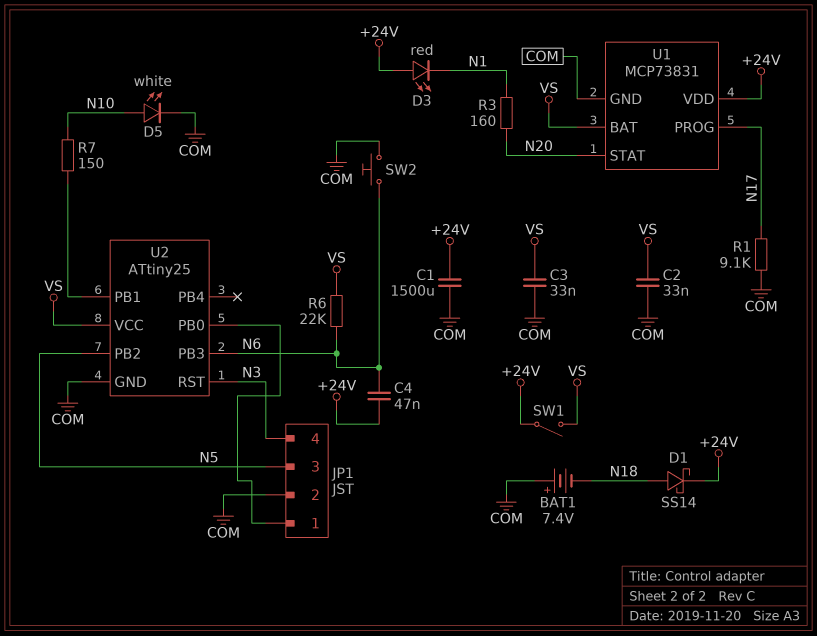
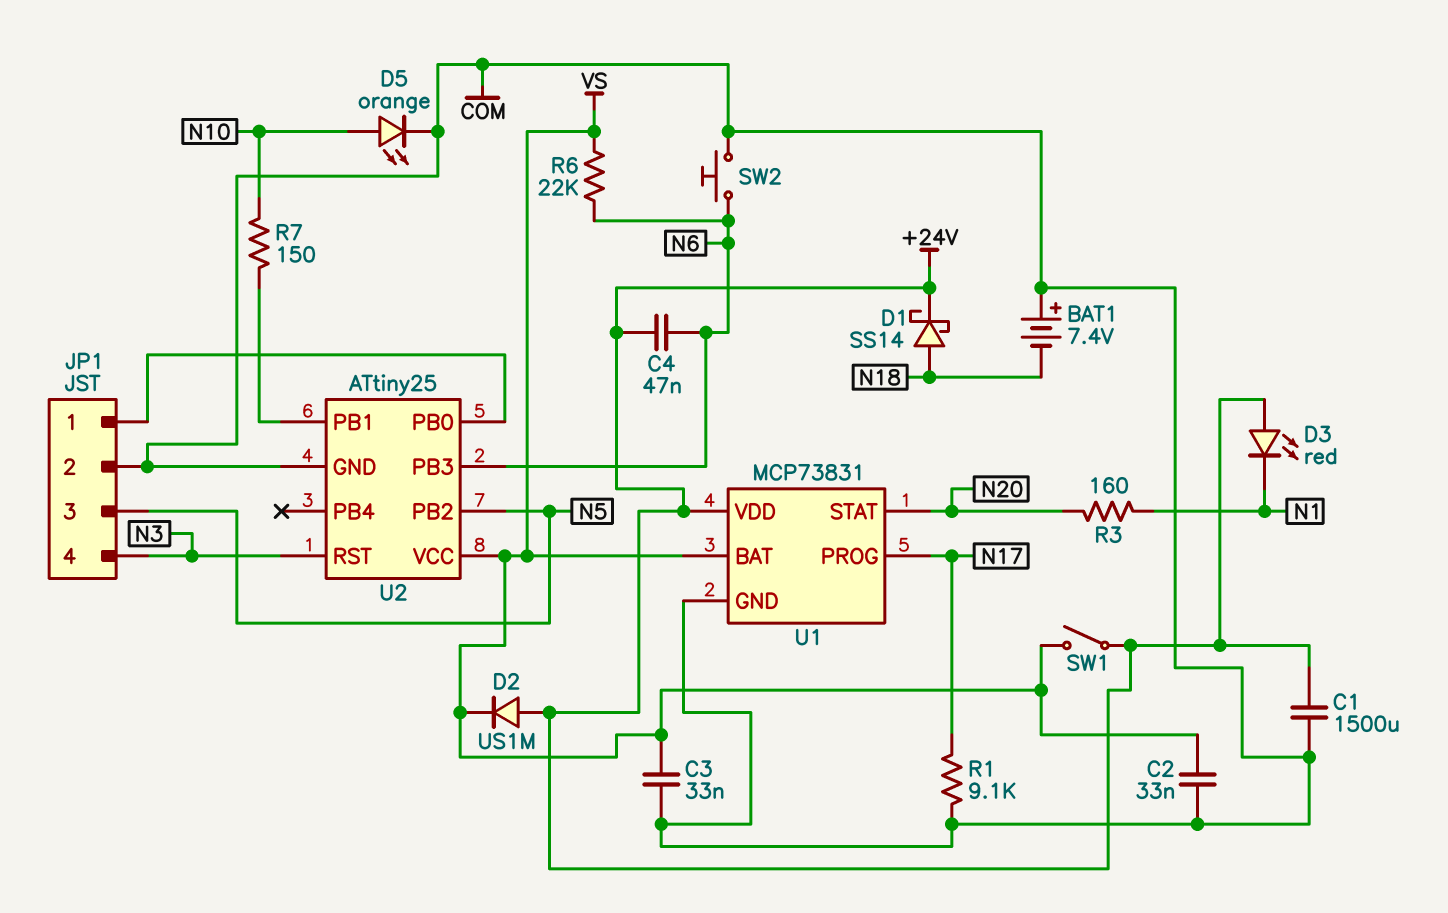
D2: none -> diode US1M (A +24V, K VS)
D5: LED white (A N10, K COM) -> LED orange (A N10, K COM)

